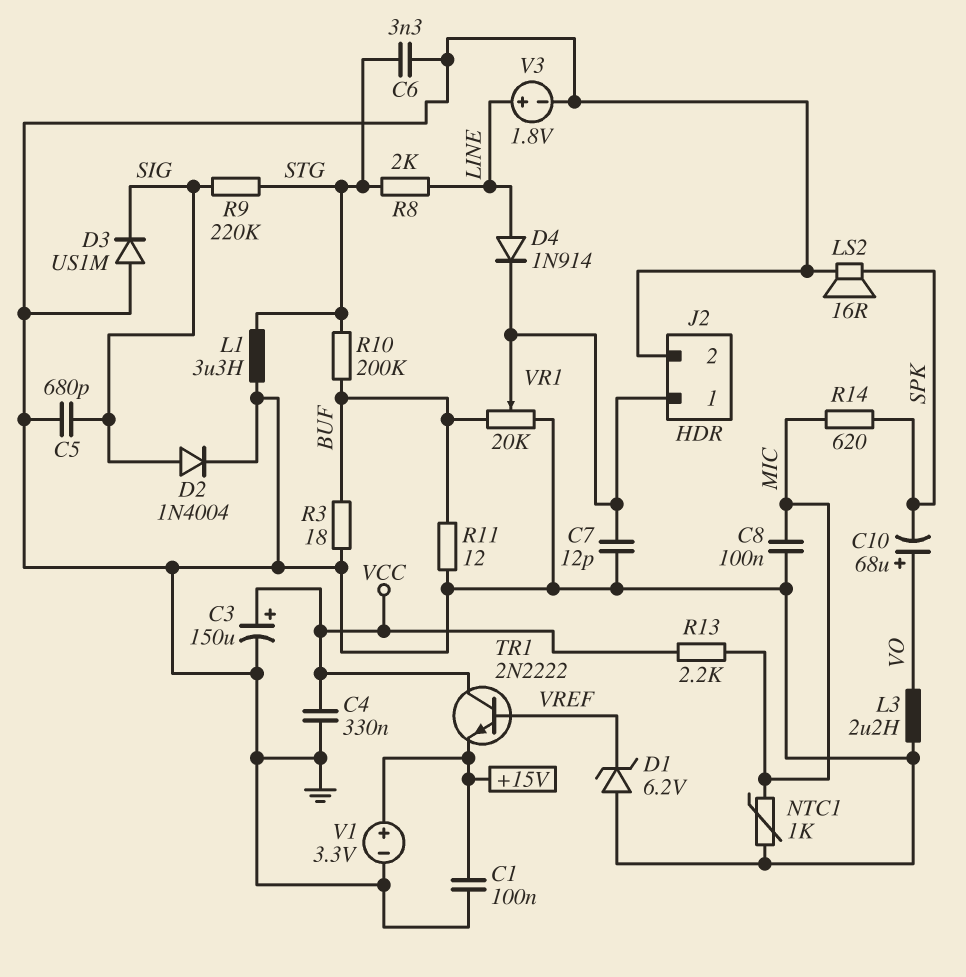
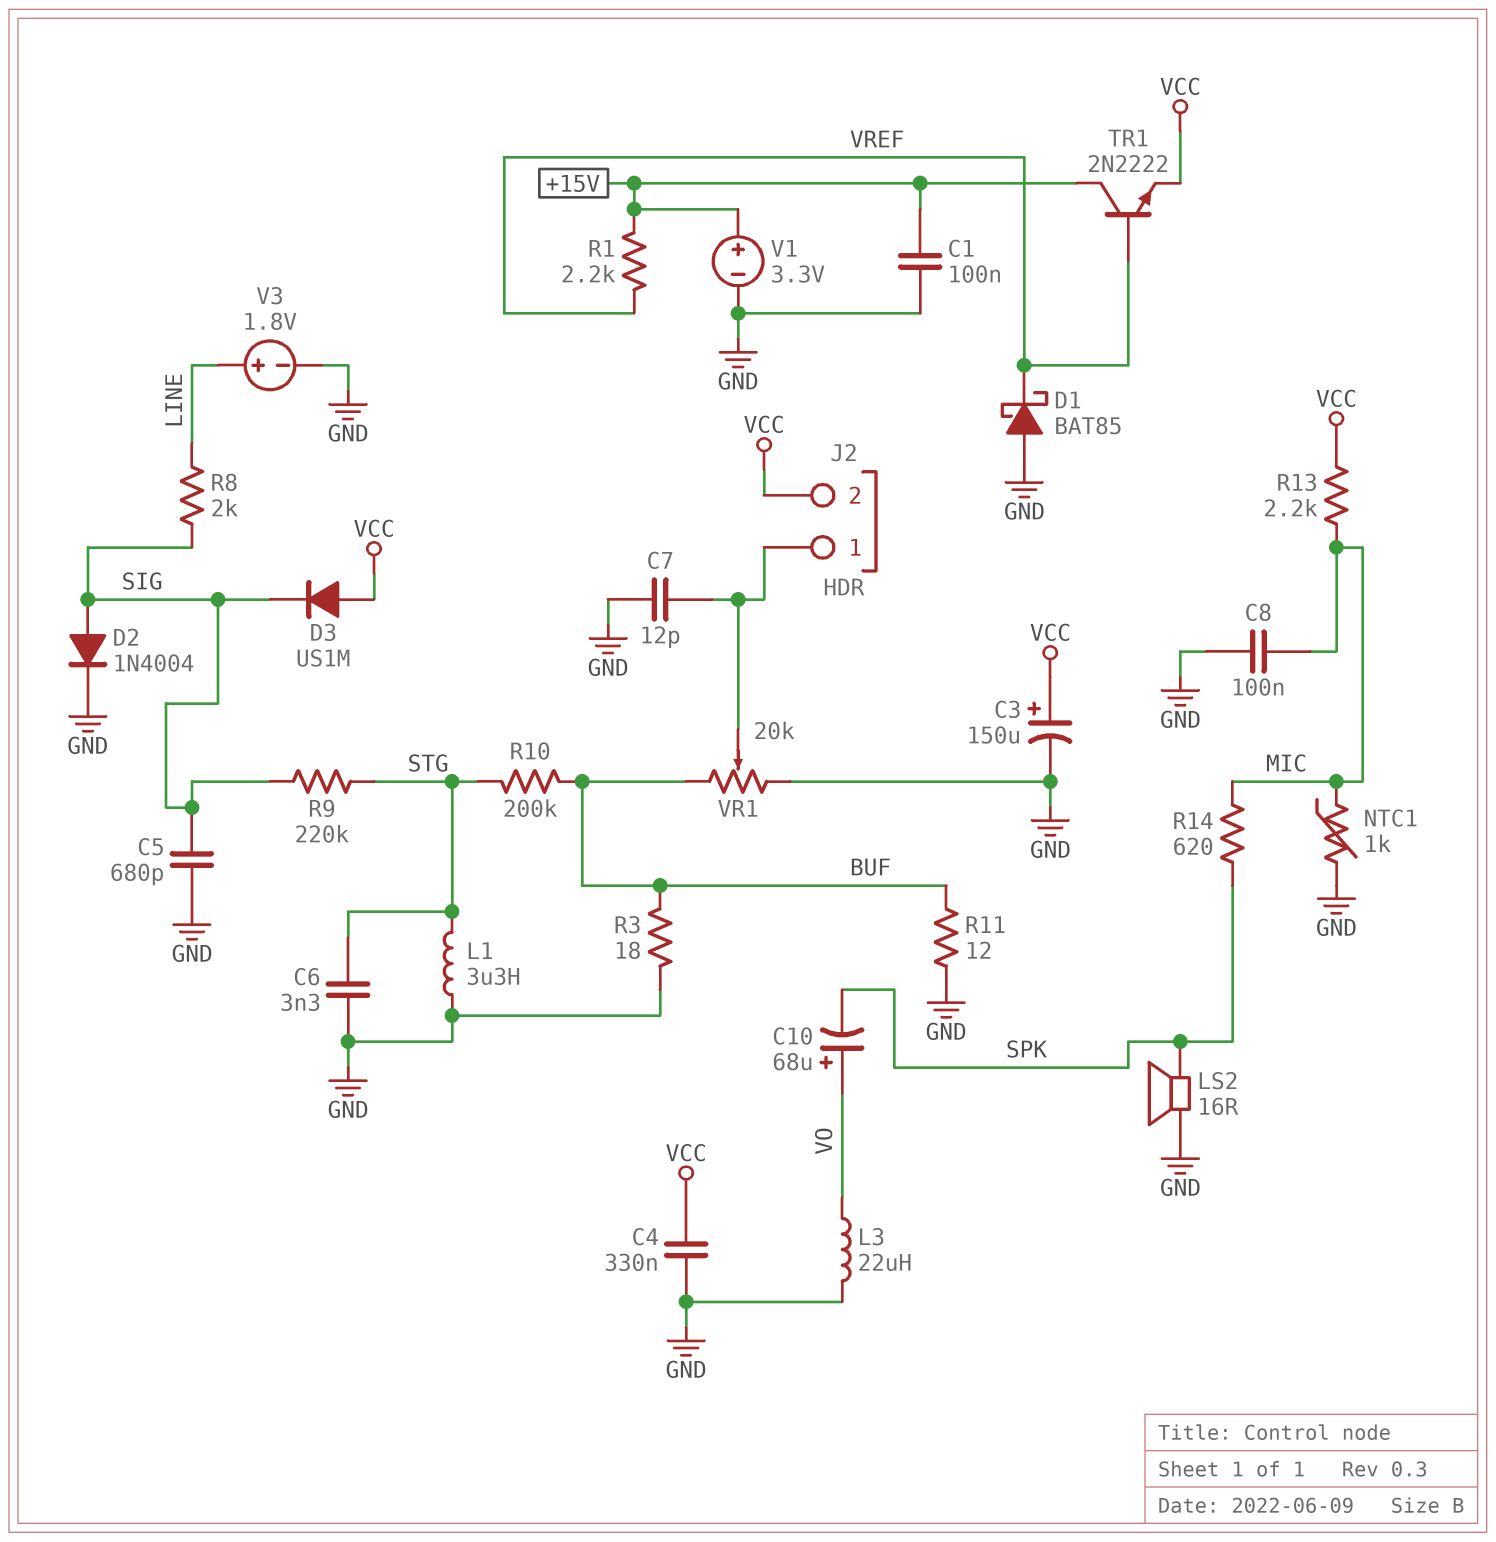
D1: zener 6.2V (A GND, K VREF) -> schottky BAT85 (A GND, K VREF)
D3: diode US1M (A GND, K SIG) -> diode US1M (A VCC, K SIG)
D4: diode 1N914 (A LINE, K J2/1) -> none
J2 pin 2: GND -> VCC
L3: 2.2uH (GND, VO) -> 22uH (GND, VO)
R1: none -> 2.2k (+15V, VREF)
R8: 2k (LINE, STG) -> 2k (LINE, SIG)
TR1: NPN 2N2222 (B VREF, C VCC, E +15V) -> NPN 2N2222 (B VREF, C +15V, E VCC)

